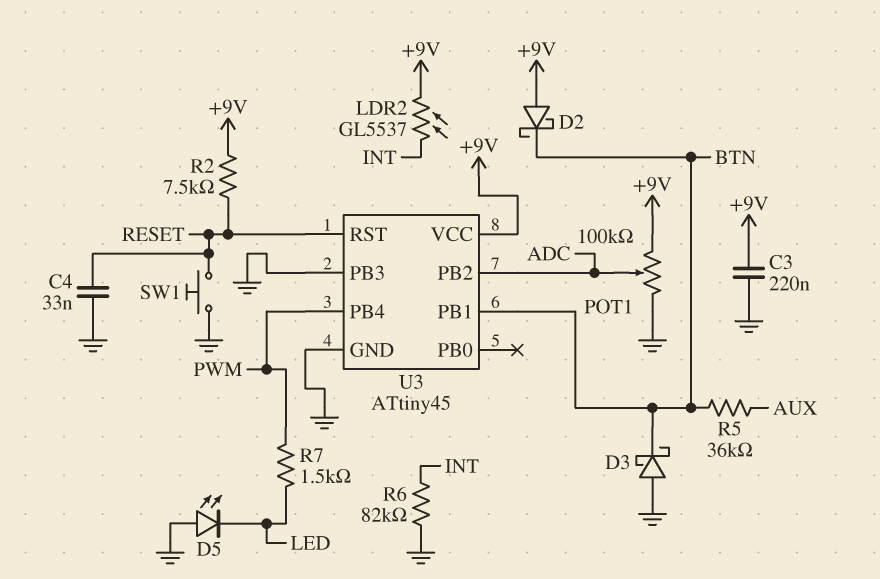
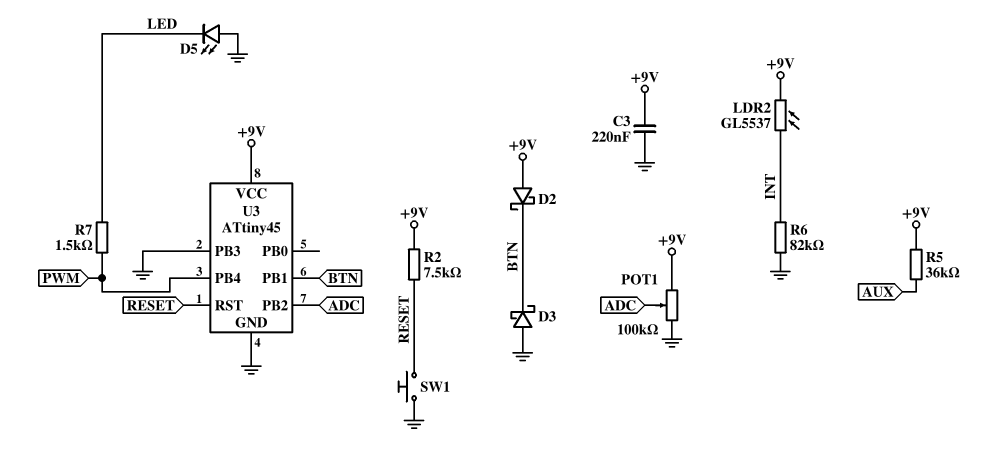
C4: 33nF (GND, RESET) -> none
R5: 36k (AUX, BTN) -> 36k (+9V, AUX)

